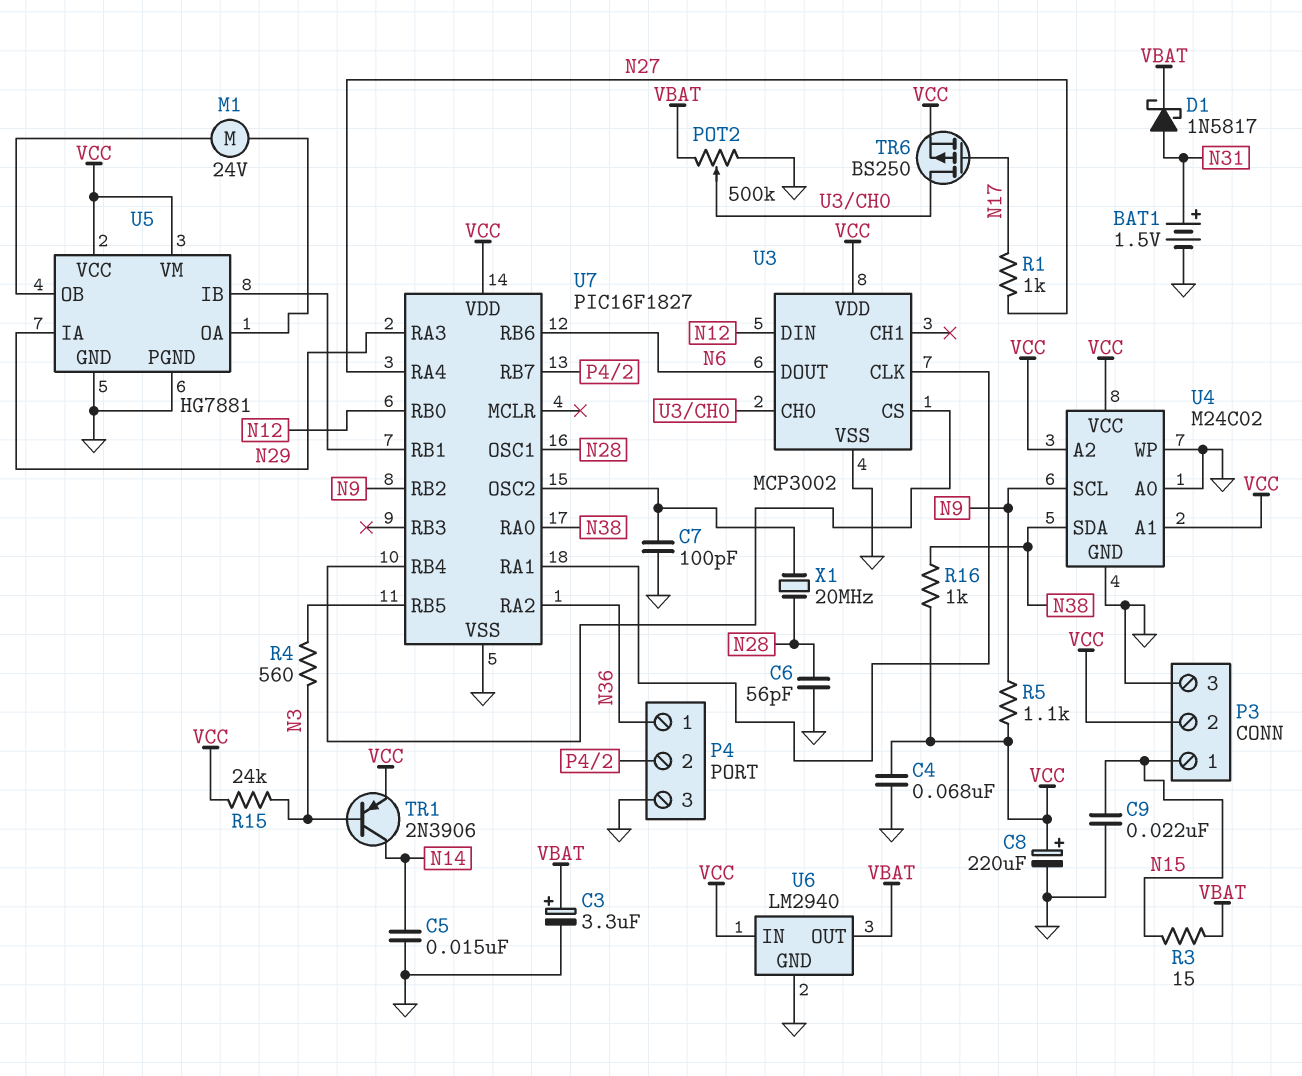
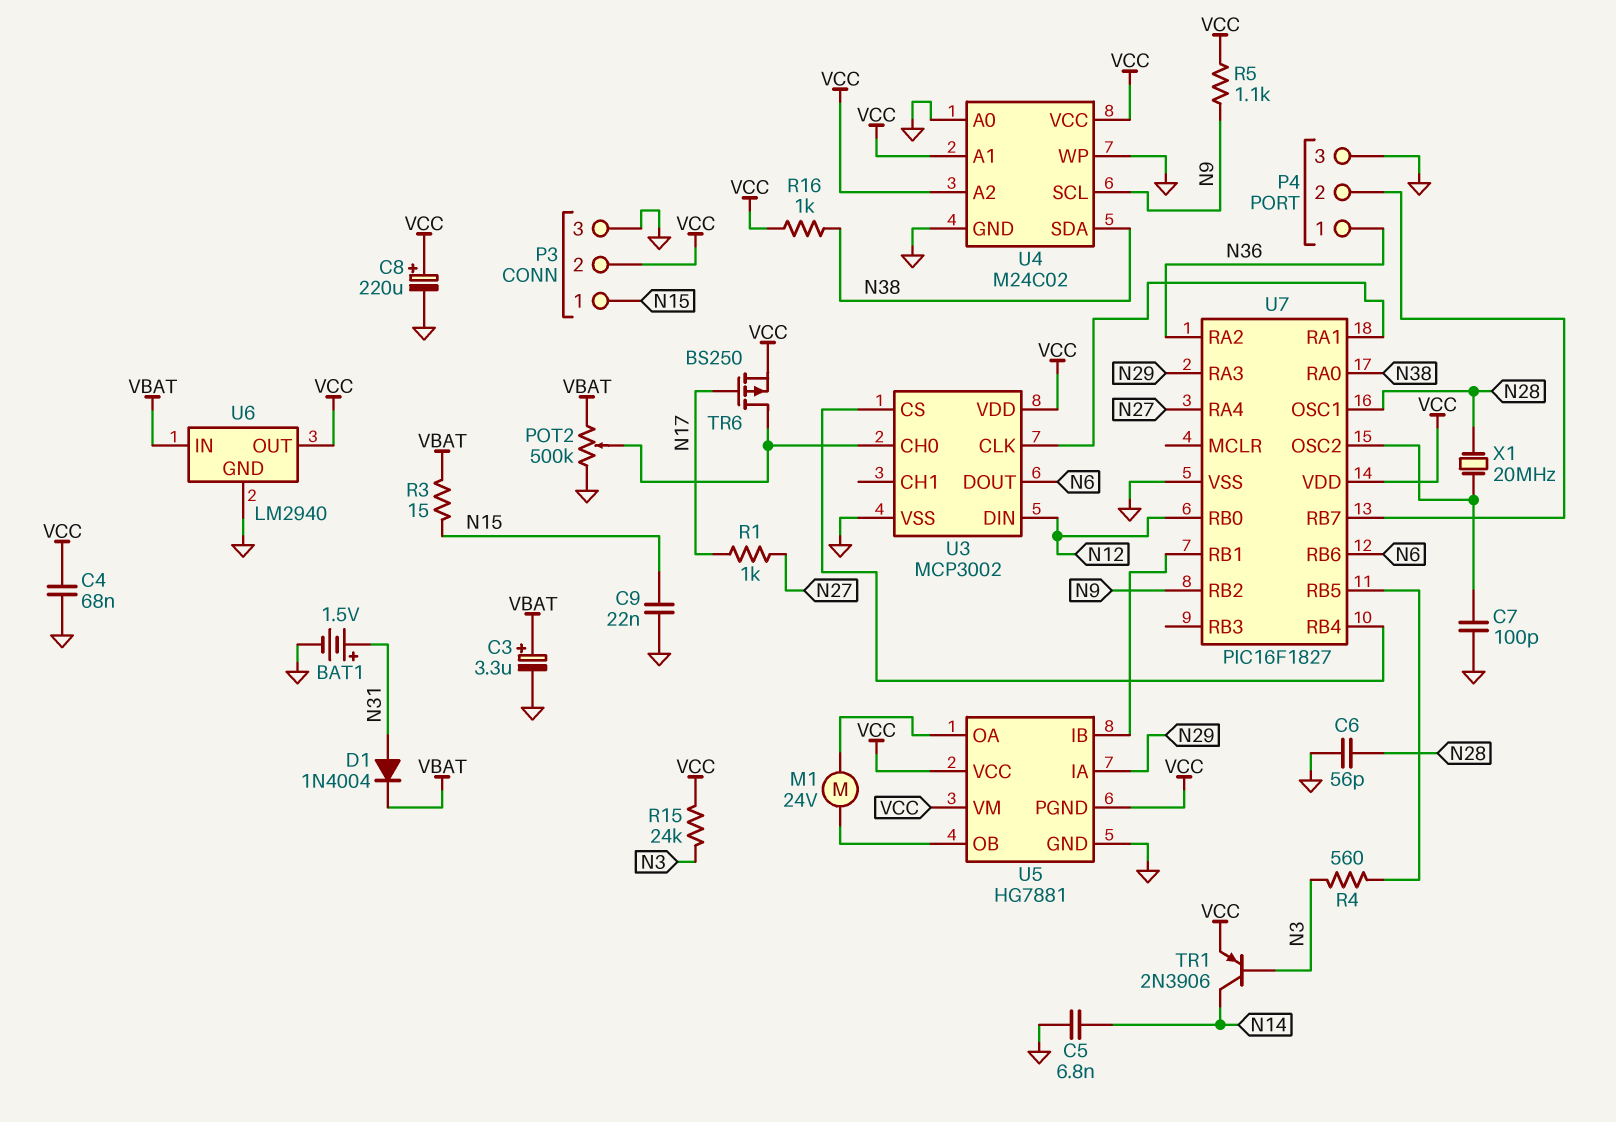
C5: 15nF (GND, N14) -> 6.8nF (GND, N14)
D1: schottky 1N5817 (A N31, K VBAT) -> diode 1N4004 (A N31, K VBAT)
U5 pin PGND: GND -> VCC
U6 pin IN: VCC -> VBAT
U6 pin OUT: VBAT -> VCC

